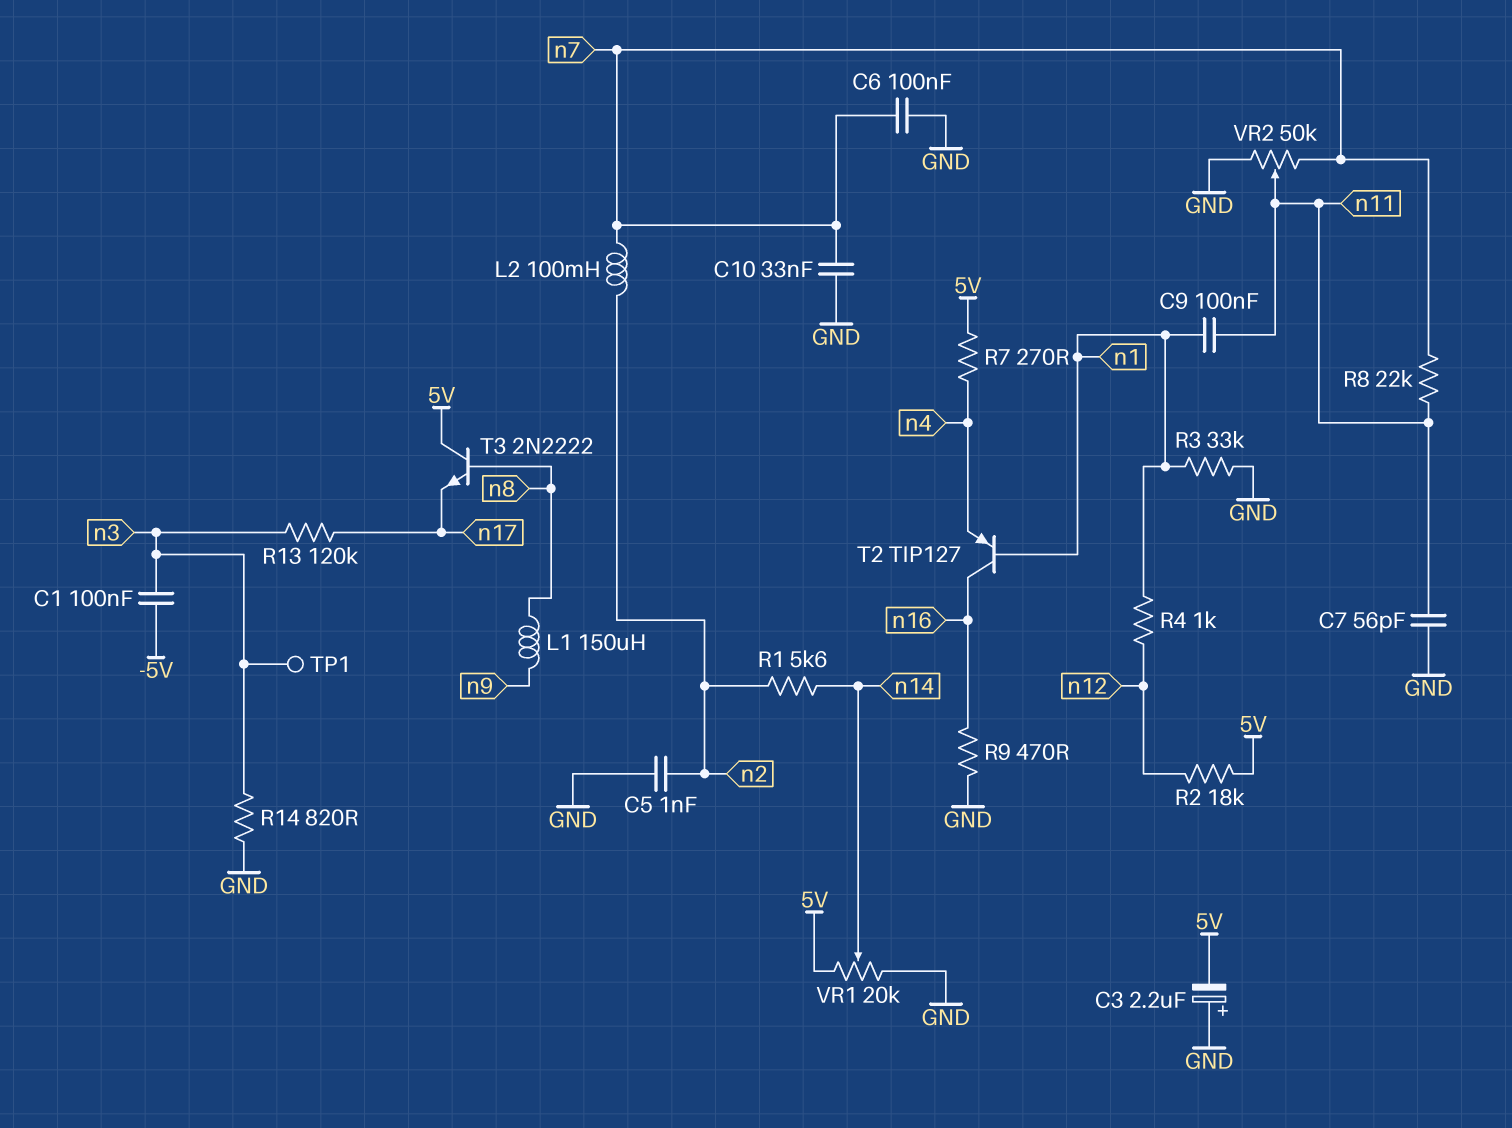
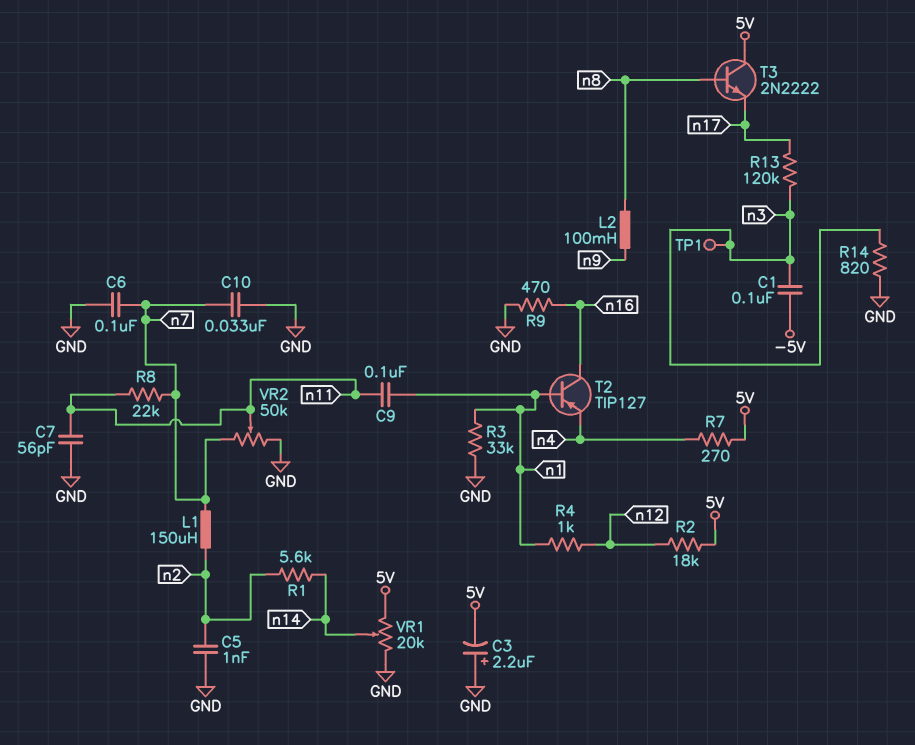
L1: 150uH (n8, n9) -> 150uH (n2, n7)
L2: 100mH (n2, n7) -> 100mH (n8, n9)

